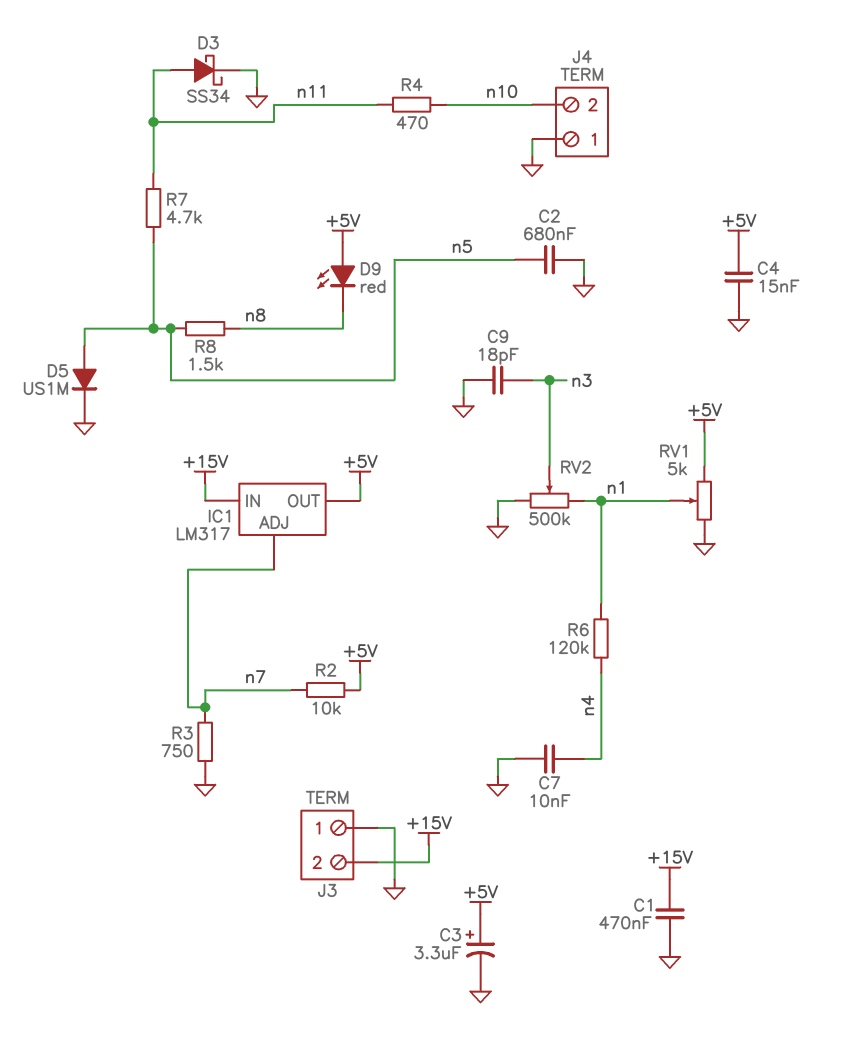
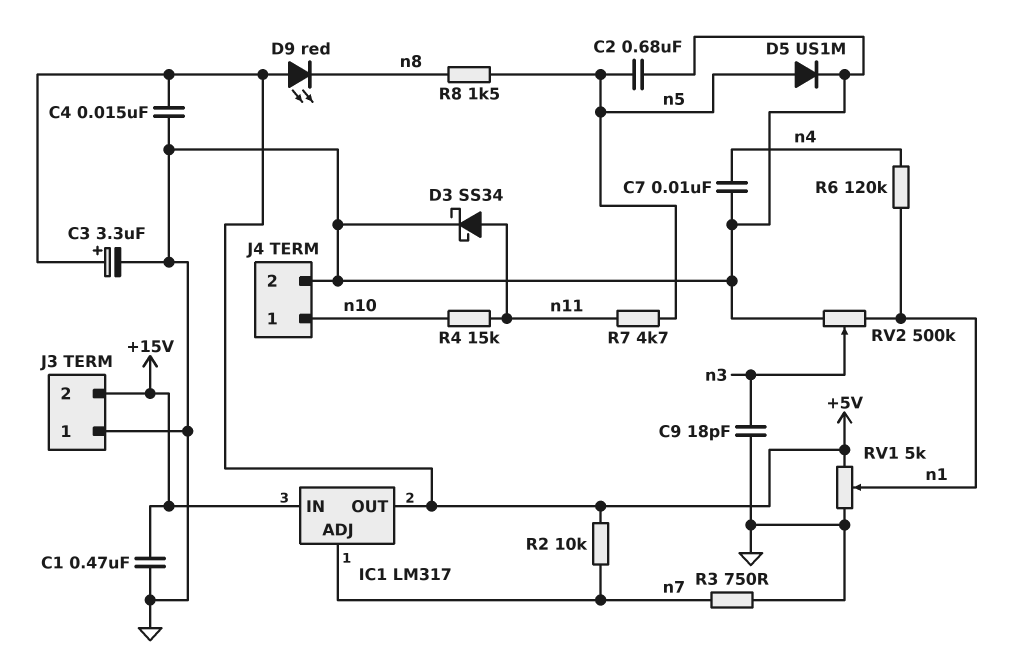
J4 pin 1: GND -> n10
J4 pin 2: n10 -> GND
R4: 470 (n10, n11) -> 15k (n10, n11)

